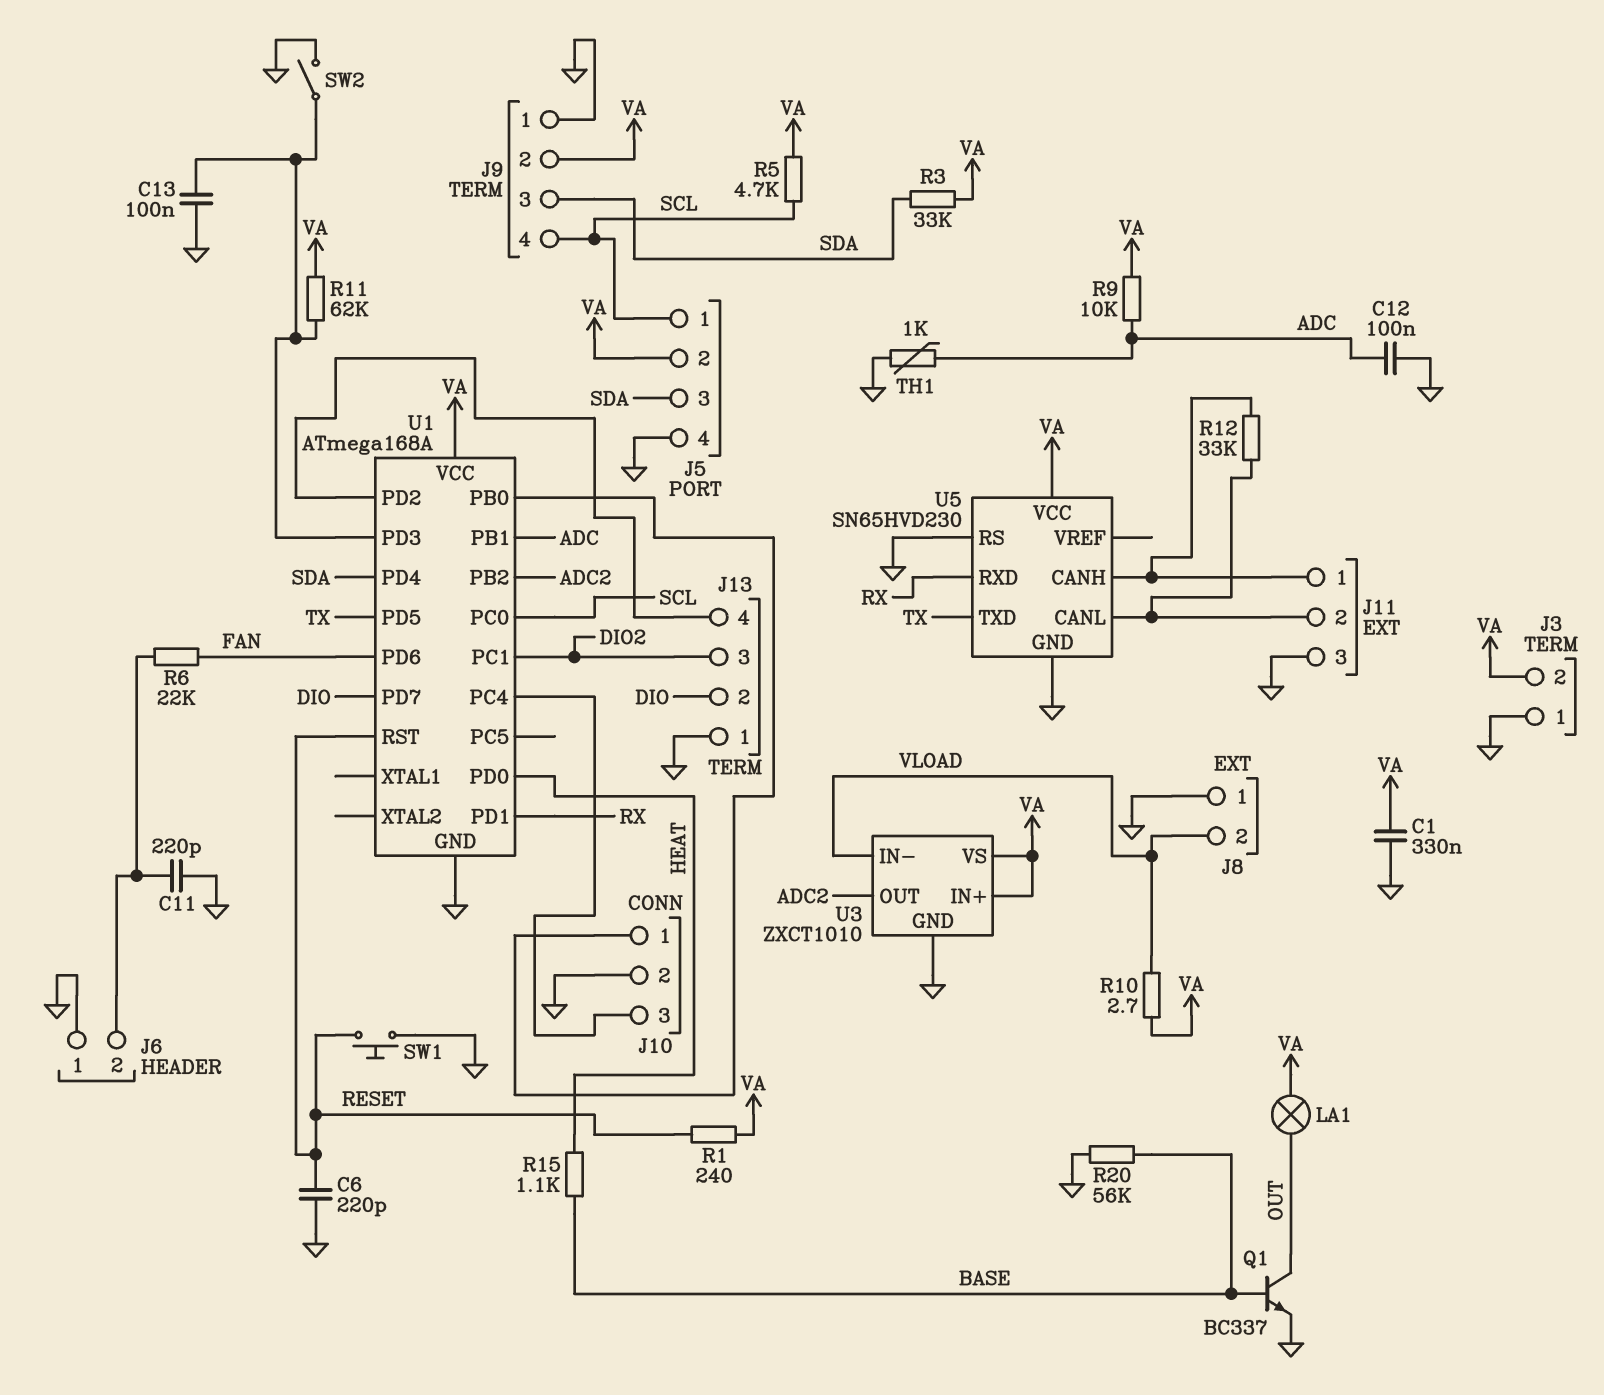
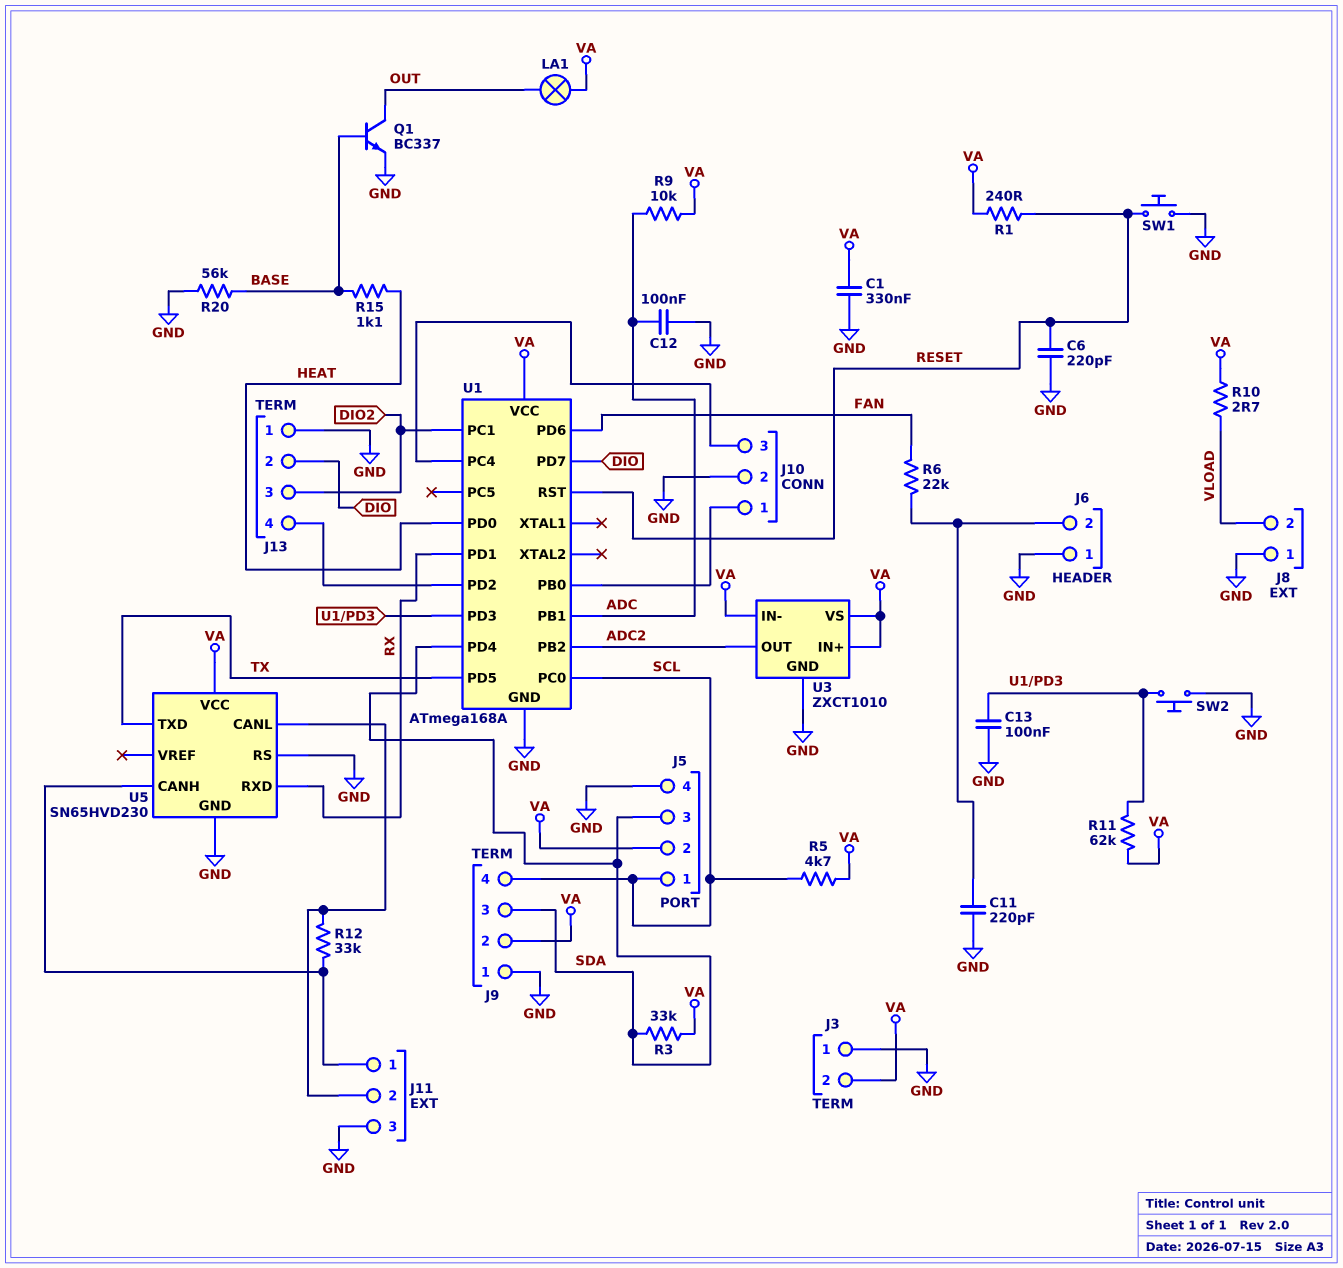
SW2: switch (GND, U1/PD3) -> button (GND, U1/PD3)
TH1: 1k (ADC, GND) -> none
U3 pin IN-: VLOAD -> VA

